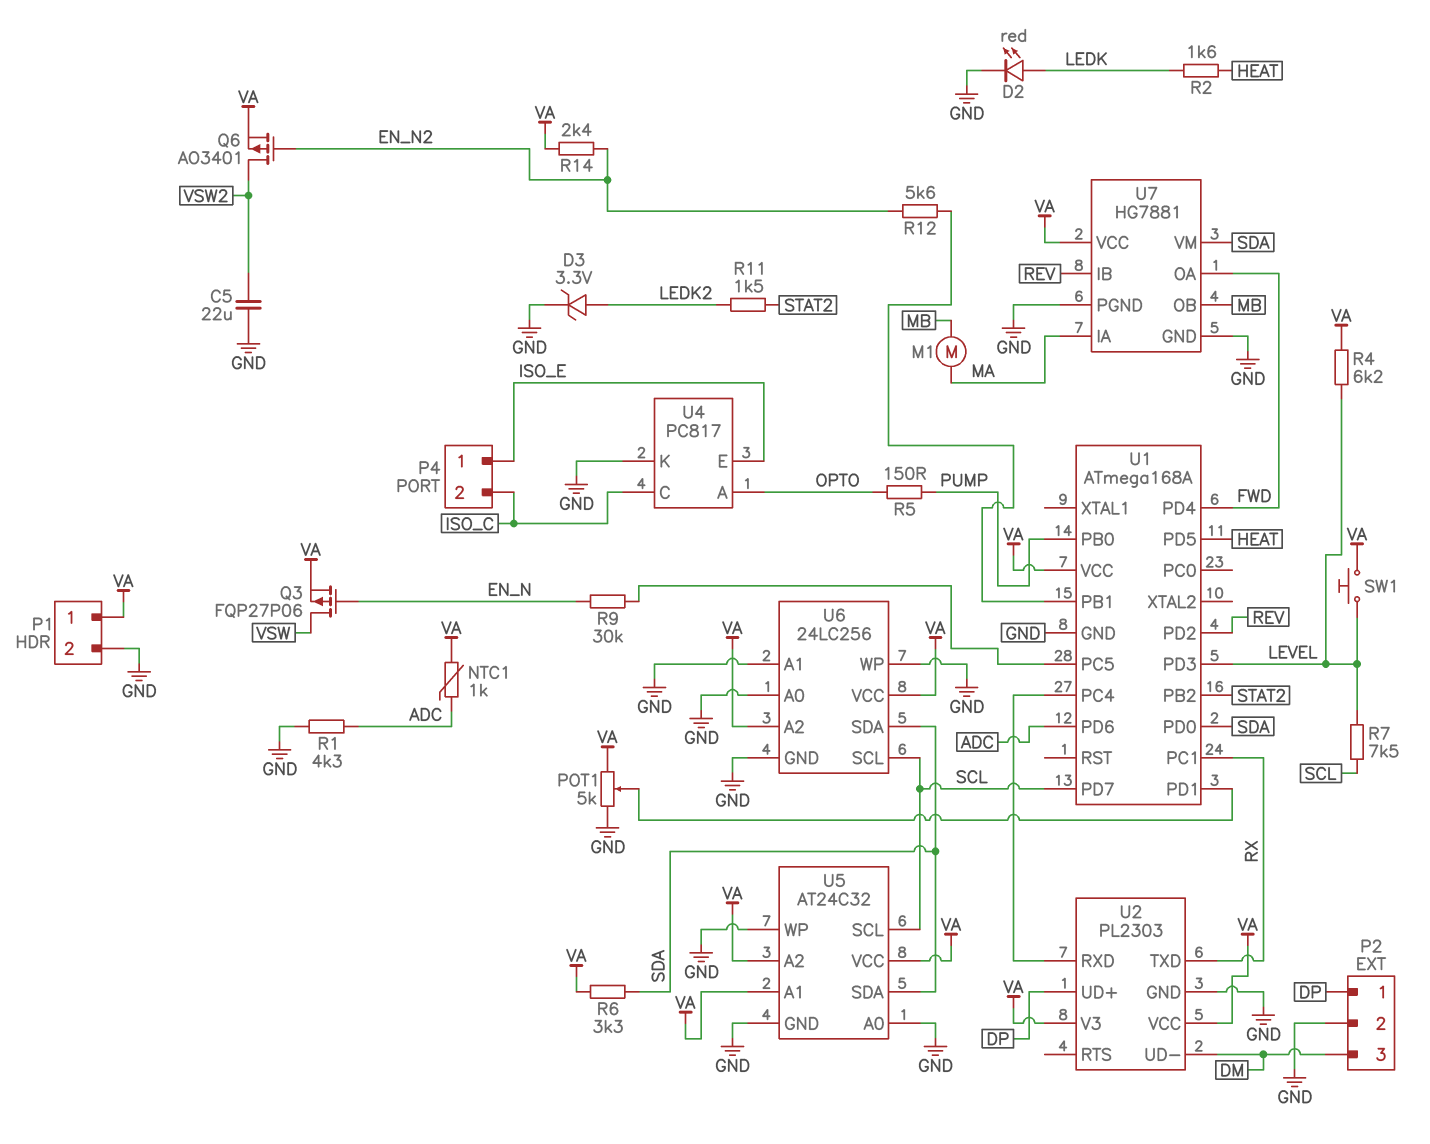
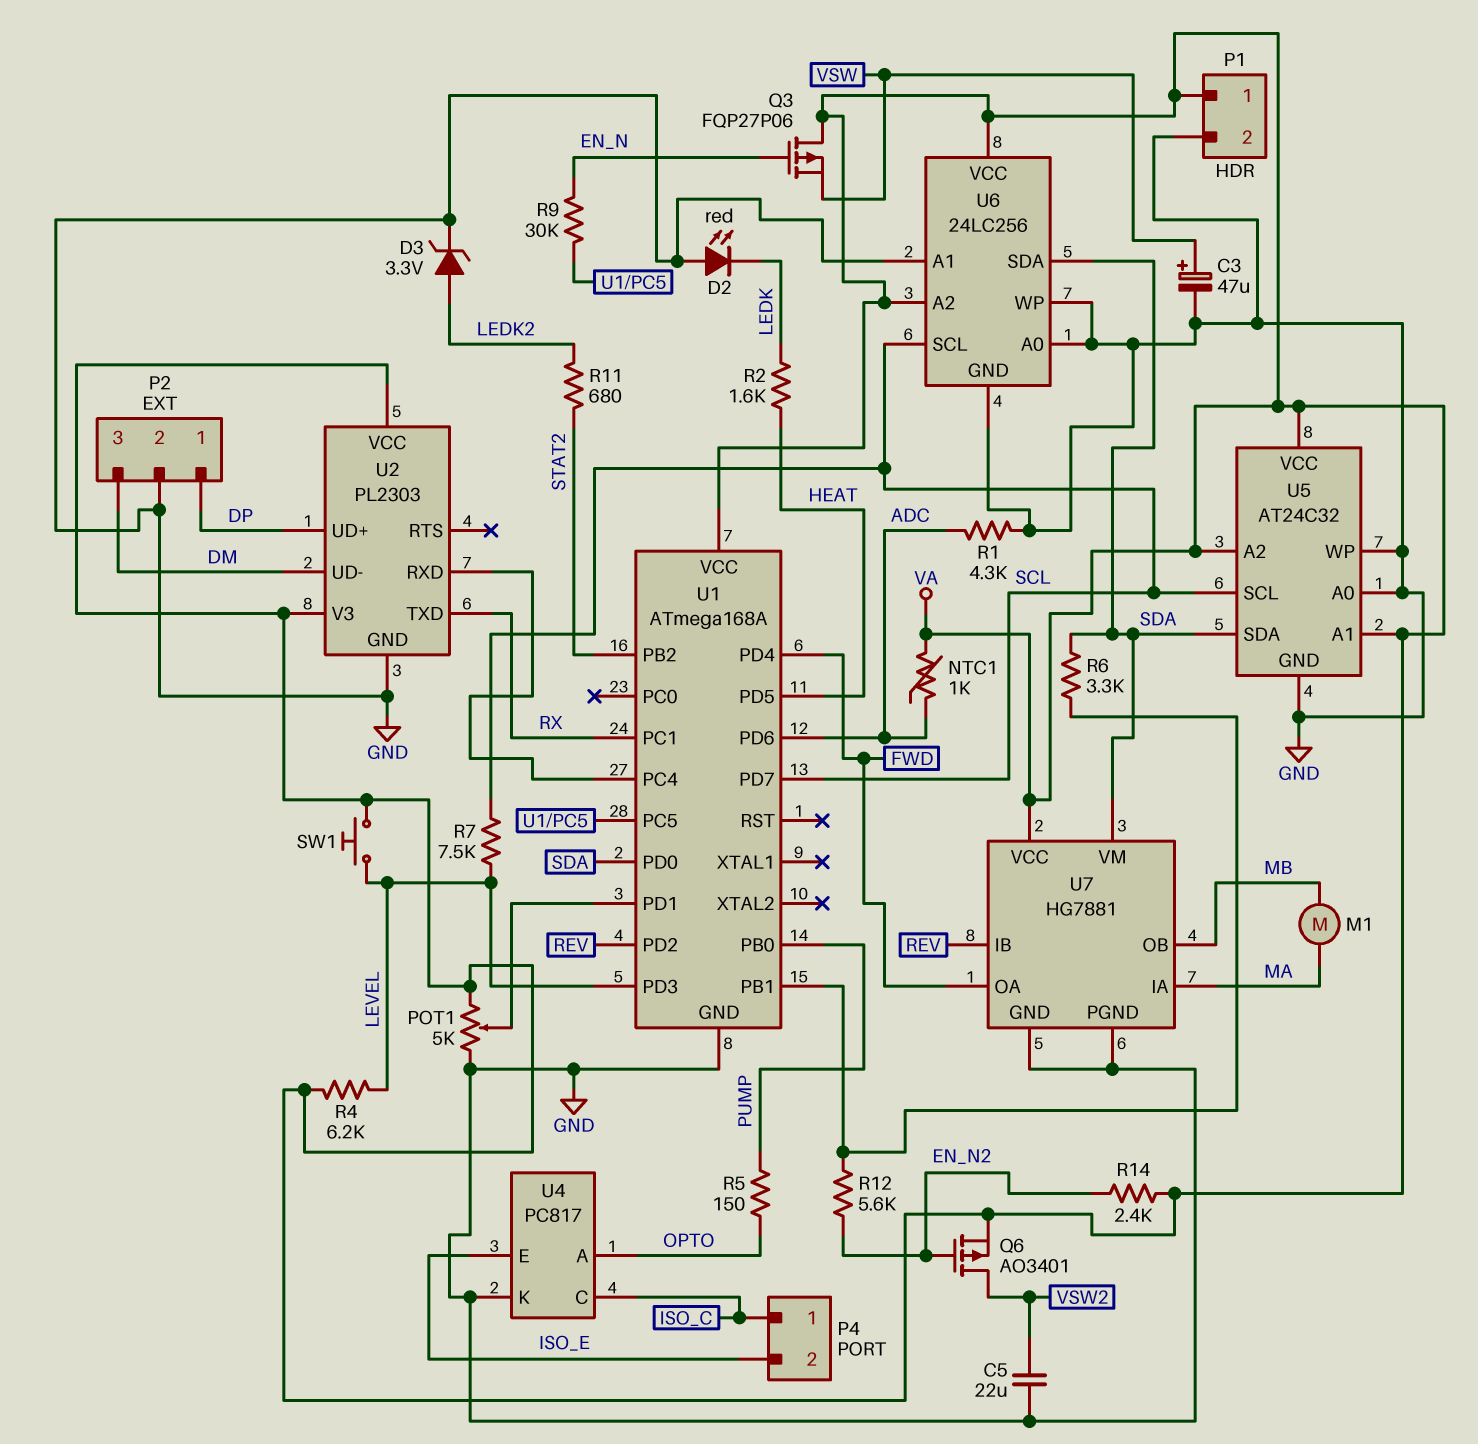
C3: none -> 47uF (plus VSW, minus GND)
D2: LED red (A LEDK, K GND) -> LED red (A GND, K LEDK)
P4 pin 1: ISO_E -> ISO_C
P4 pin 2: ISO_C -> ISO_E
Q3: PMOS FQP27P06 (G EN_N, D VSW, S VA) -> PMOS FQP27P06 (G EN_N, D VA, S VSW)
R6: 3.3k (SDA, VA) -> 3.3k (SDA, U1/PB1)
R11: 1.5k (LEDK2, STAT2) -> 680 (LEDK2, STAT2)

